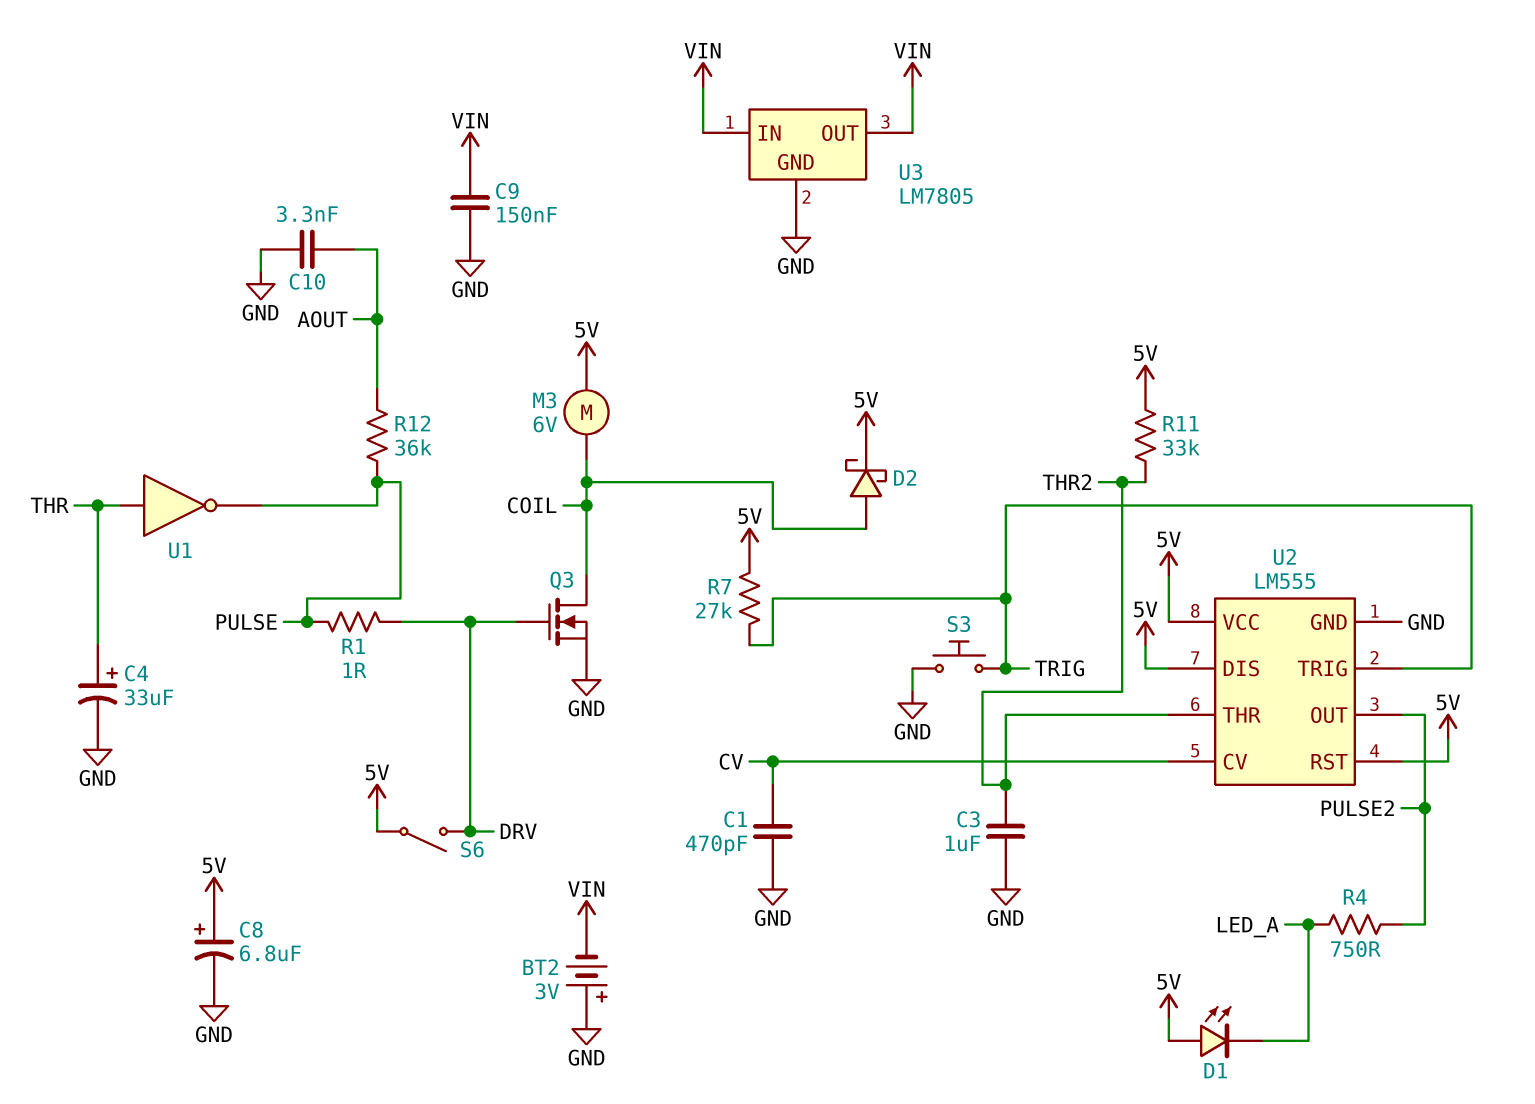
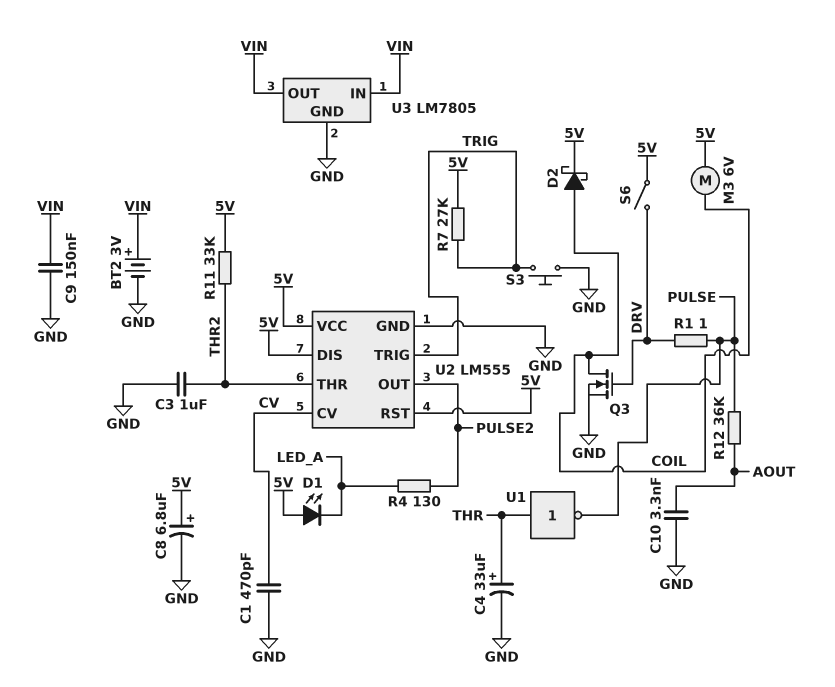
BT2: 3V (plus GND, minus VIN) -> 3V (plus VIN, minus GND)
R4: 750 (LED_A, PULSE2) -> 130 (LED_A, PULSE2)

